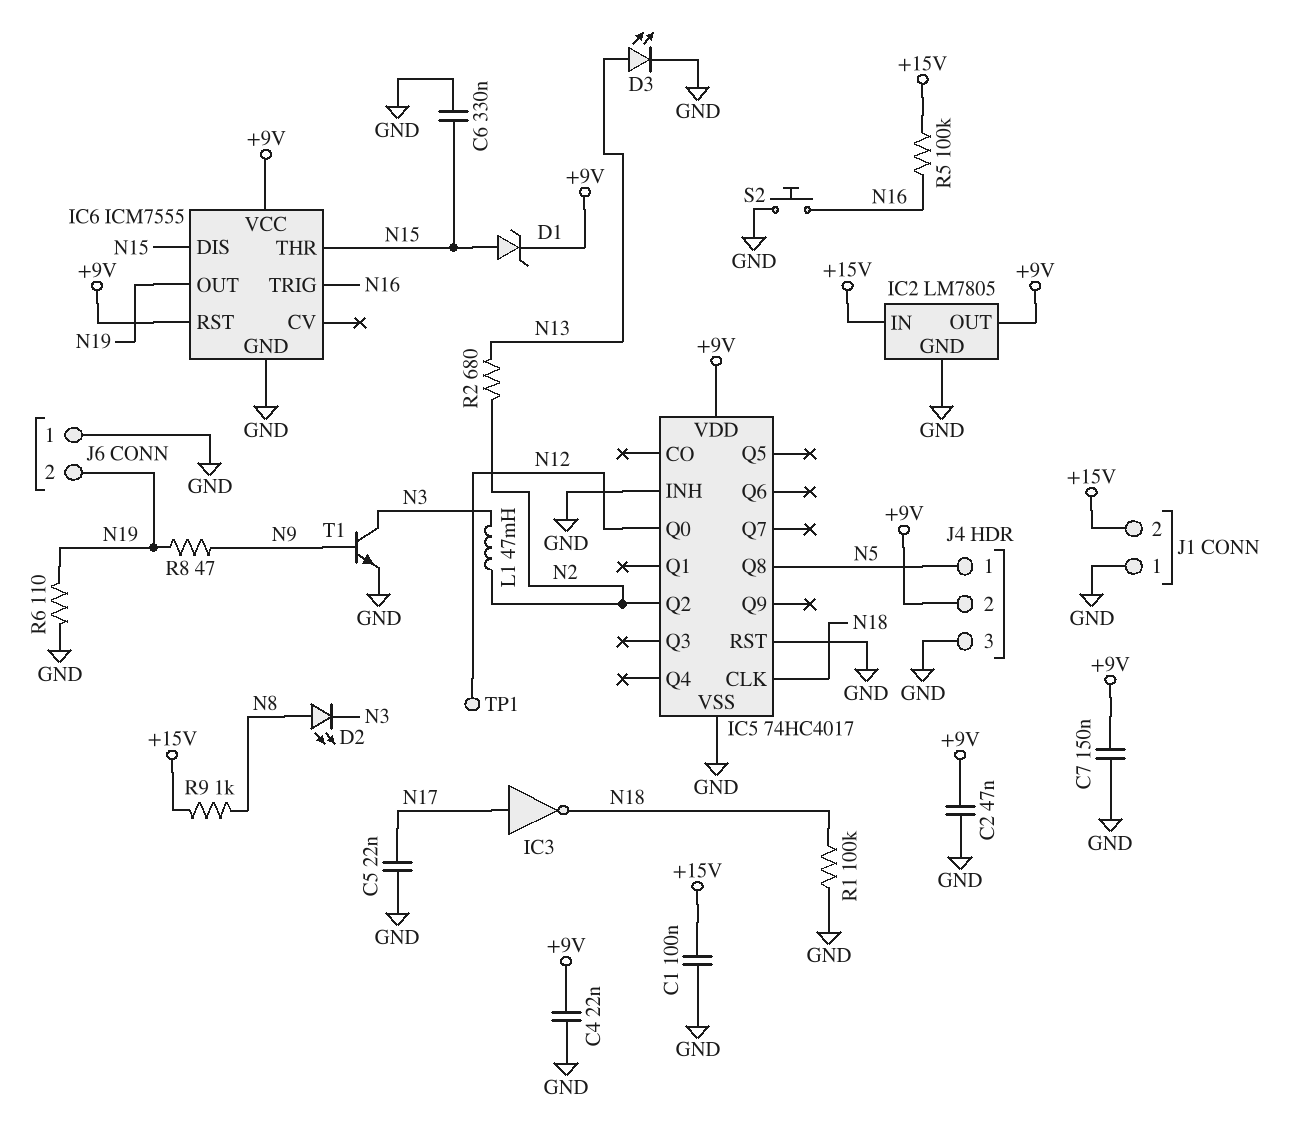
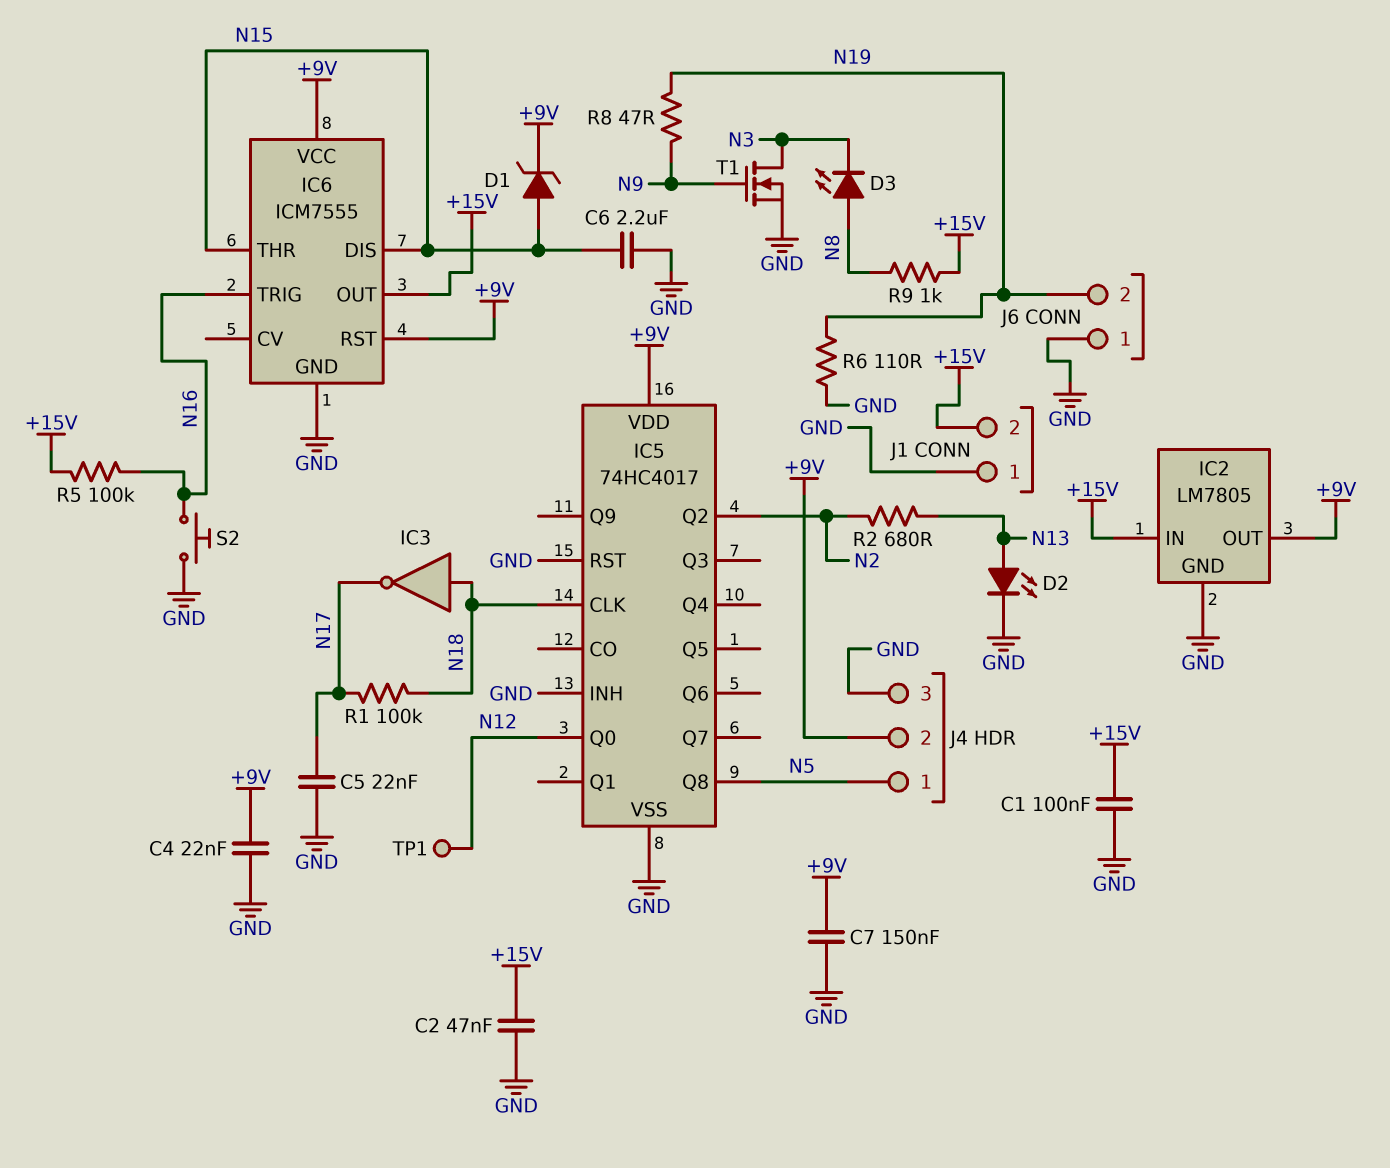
C2: 47nF (+9V, GND) -> 47nF (+15V, GND)
C6: 330nF (GND, N15) -> 2.2uF (GND, N15)
D2: LED (A N8, K N3) -> LED (A N13, K GND)
D3: LED (A N13, K GND) -> LED (A N8, K N3)
IC3: NOT (in N17, out N18) -> NOT (in N18, out N17)
IC6 pin OUT: N19 -> +15V
L1: 47mH (N2, N3) -> none
R1: 100k (GND, N18) -> 100k (N17, N18)
T1: NPN (B N9, C N3, E GND) -> NMOS (G N9, D N3, S GND)

